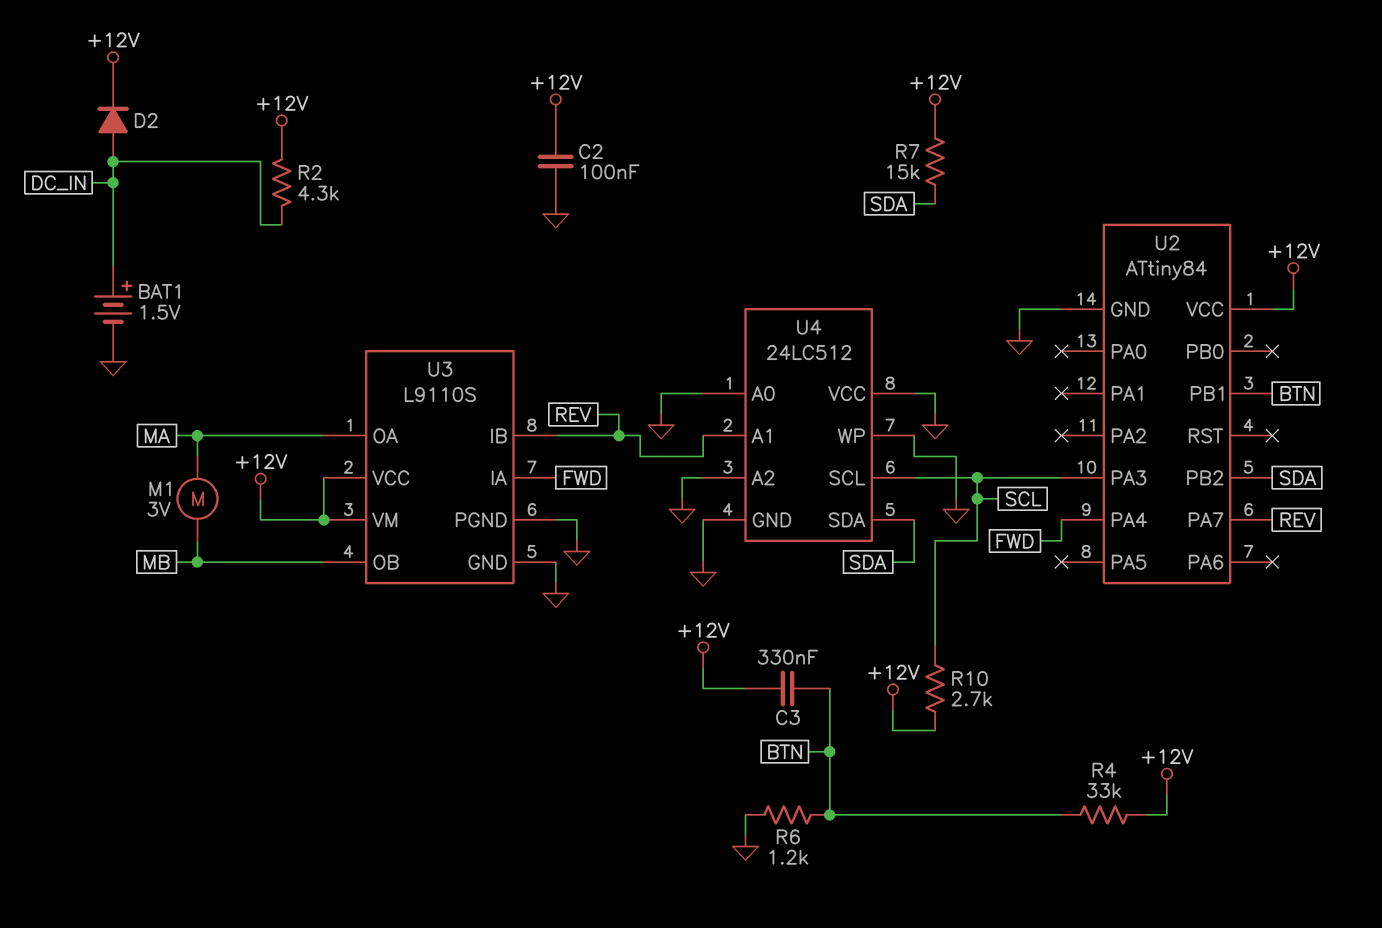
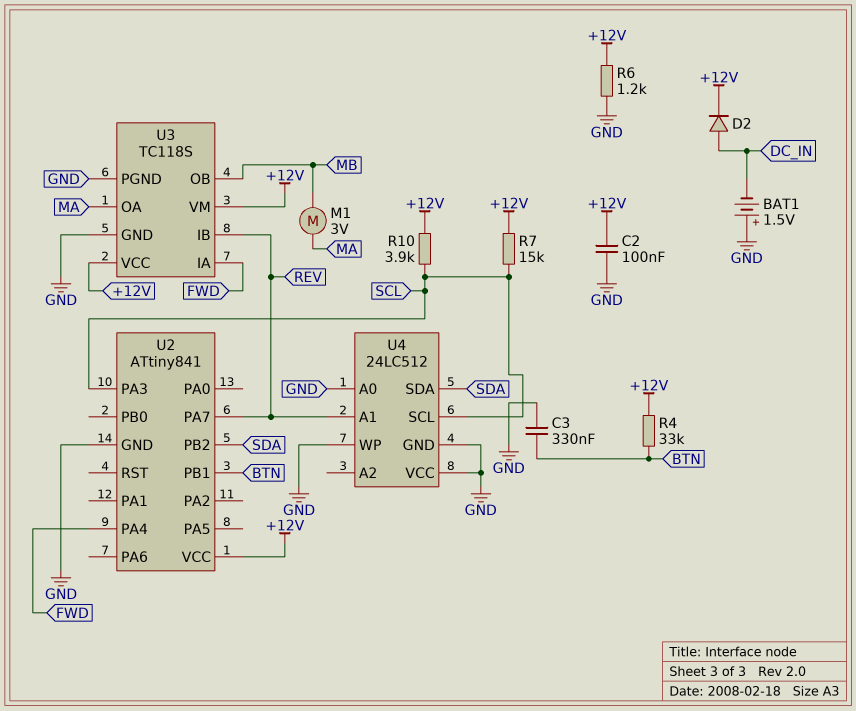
BAT1: 1.5V (plus DC_IN, minus GND) -> 1.5V (plus GND, minus DC_IN)
C3: 330nF (+12V, BTN) -> 330nF (BTN, GND)
R2: 4.3k (+12V, DC_IN) -> none
R6: 1.2k (BTN, GND) -> 1.2k (+12V, GND)
R7: 15k (+12V, SDA) -> 15k (+12V, SCL)
R10: 2.7k (+12V, SCL) -> 3.9k (+12V, SCL)
U2: ATtiny84 -> ATtiny841
U3: L9110S -> TC118S
U4 pin A2: GND -> none

